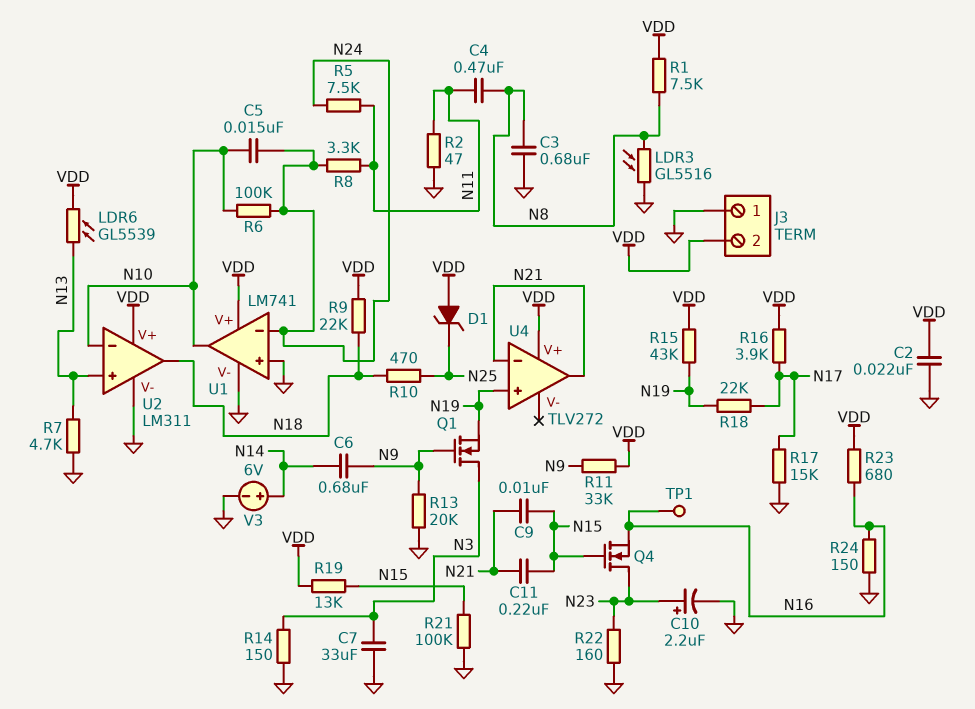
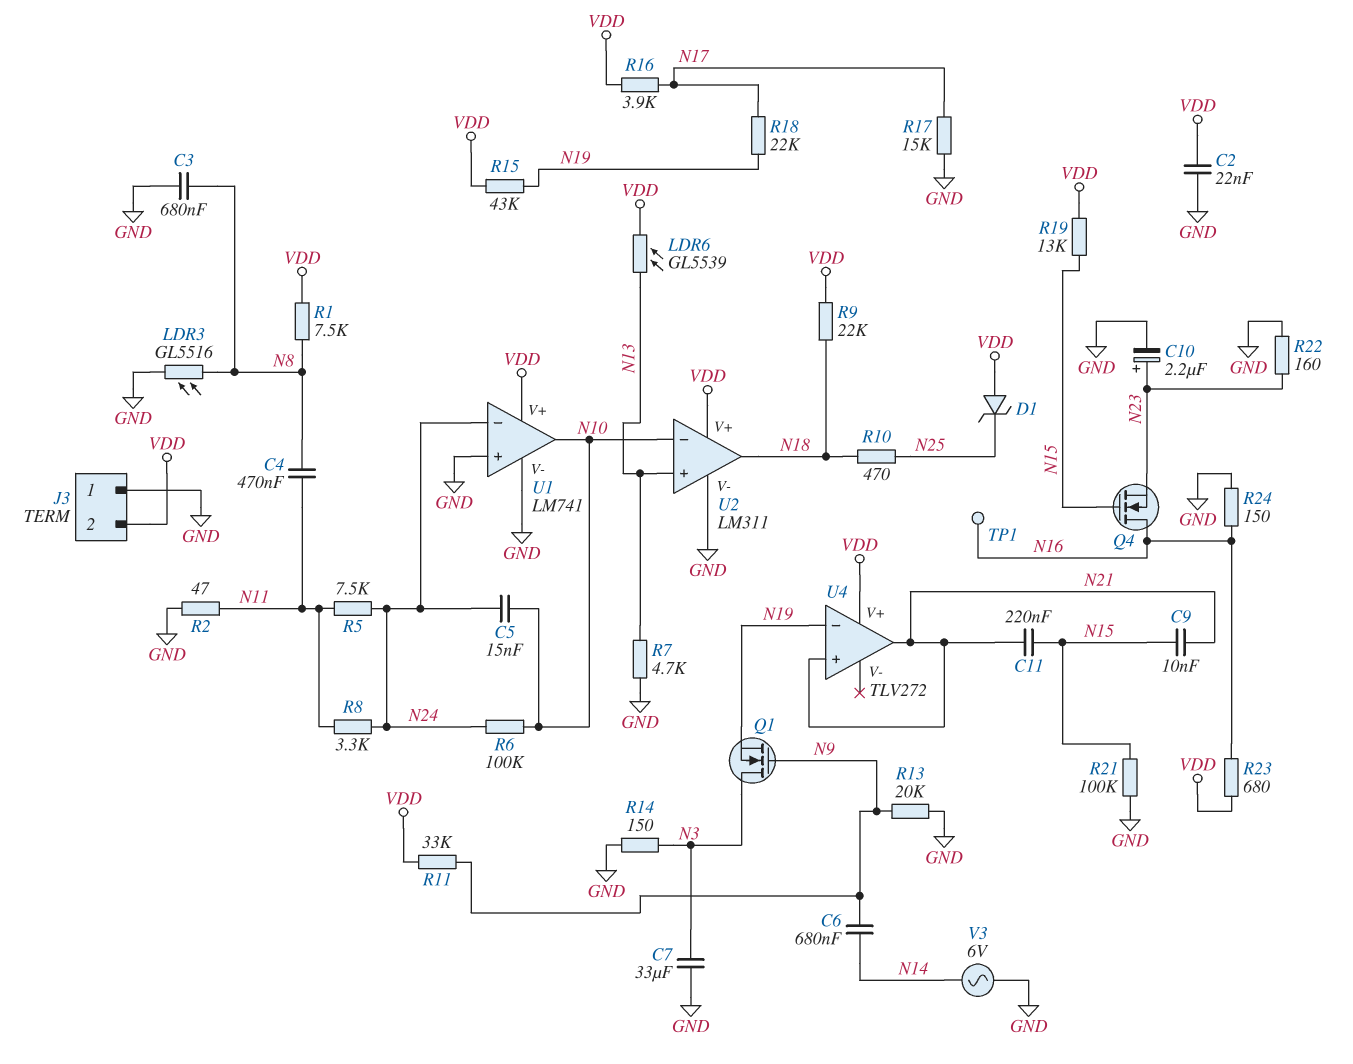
Q4: NMOS (G N15, D N23, S N16) -> NMOS (G N15, D N16, S N23)
U4 pin in+: N19 -> N21
U4 pin in-: N21 -> N19
V3: 6V (plus N14, minus GND) -> AC 6V (GND, N14)

